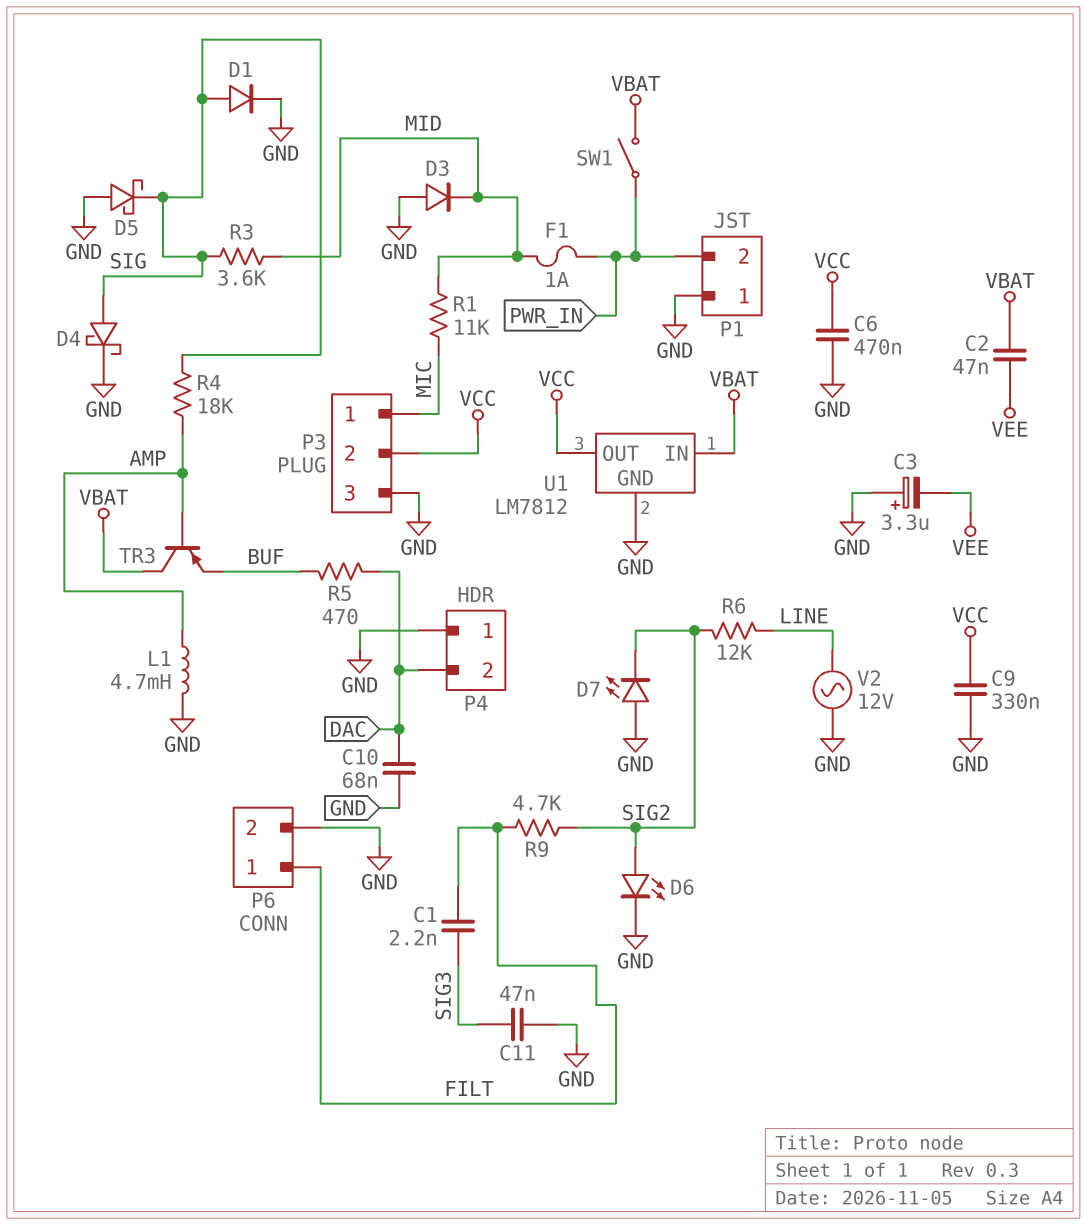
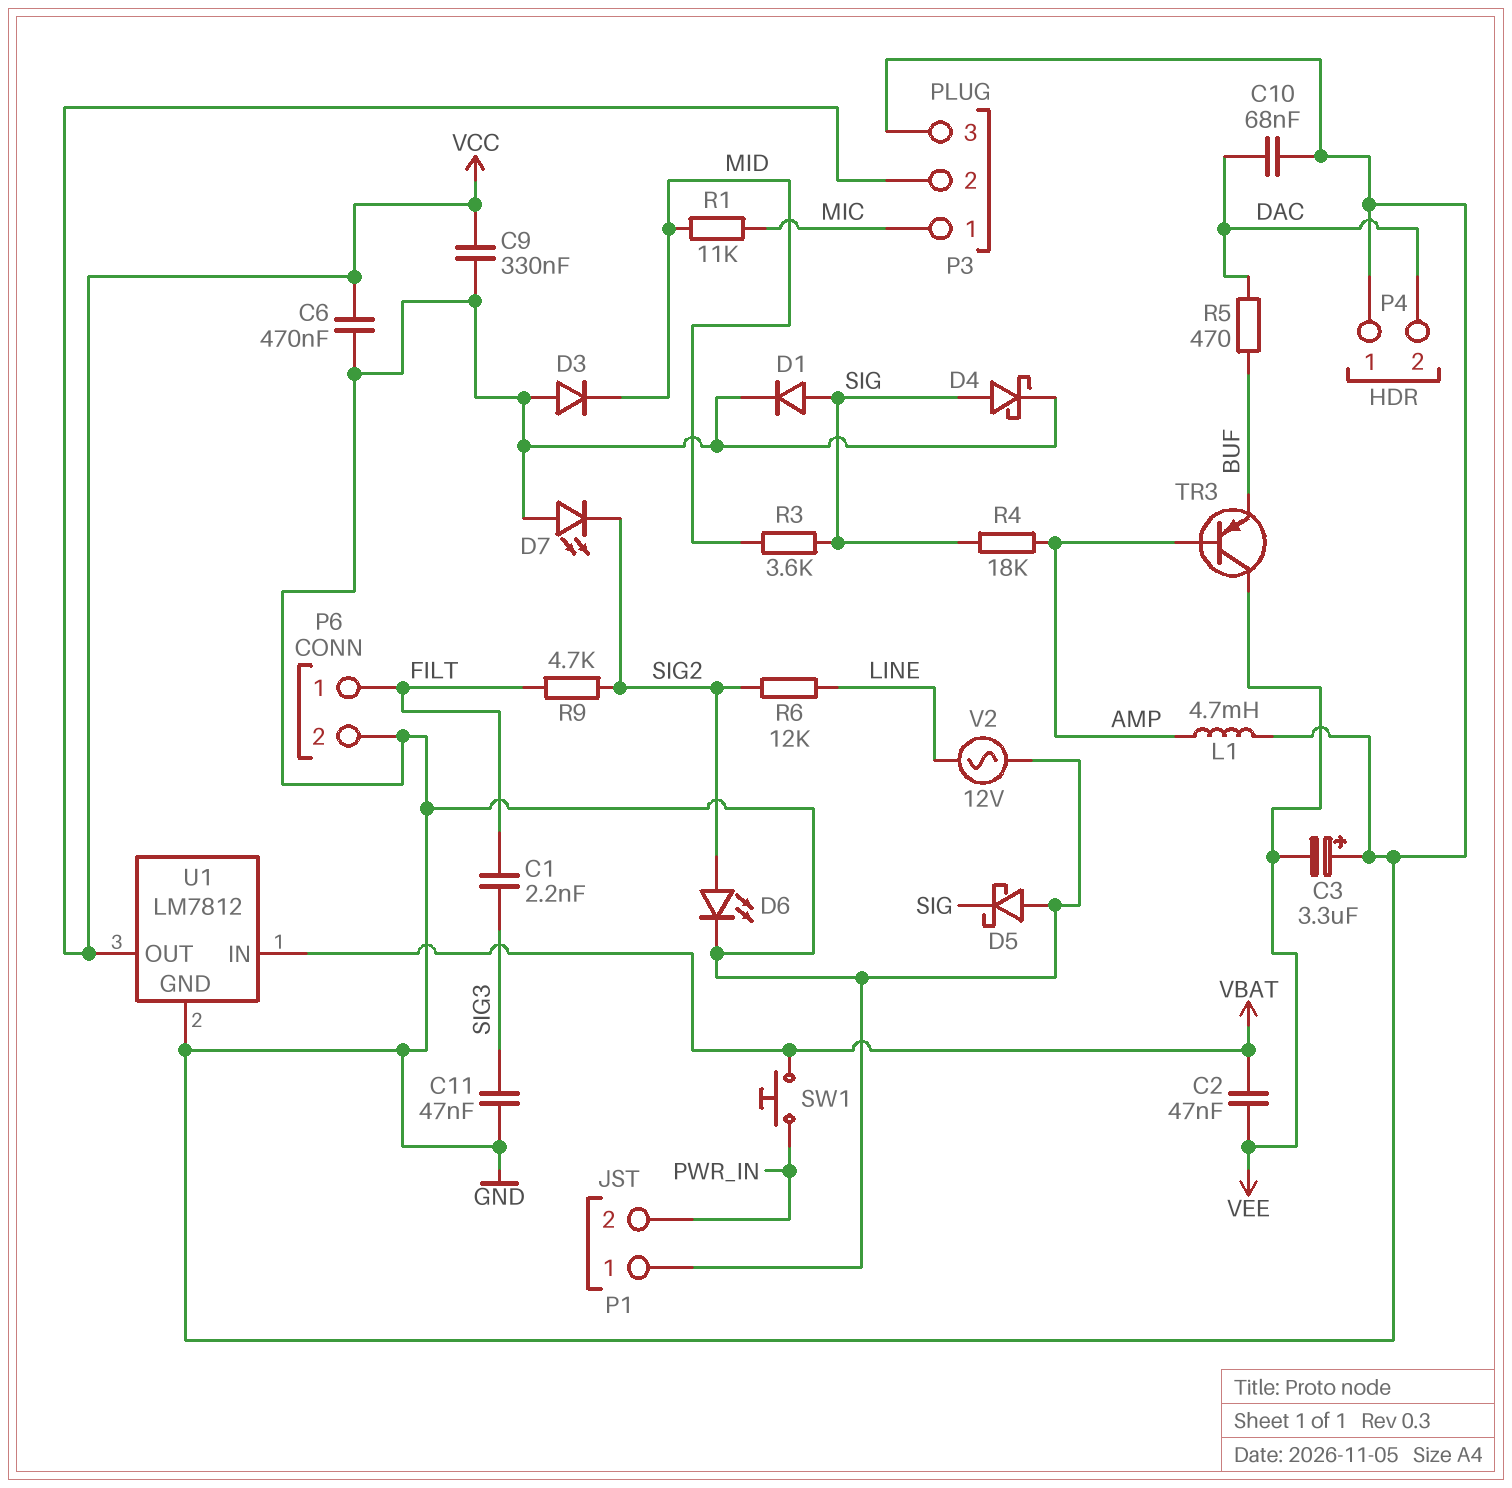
F1: 1A (MID, PWR_IN) -> none
SW1: switch (PWR_IN, VBAT) -> button (PWR_IN, VBAT)
TR3: PNP (B AMP, C VBAT, E BUF) -> PNP (B AMP, C VEE, E BUF)

